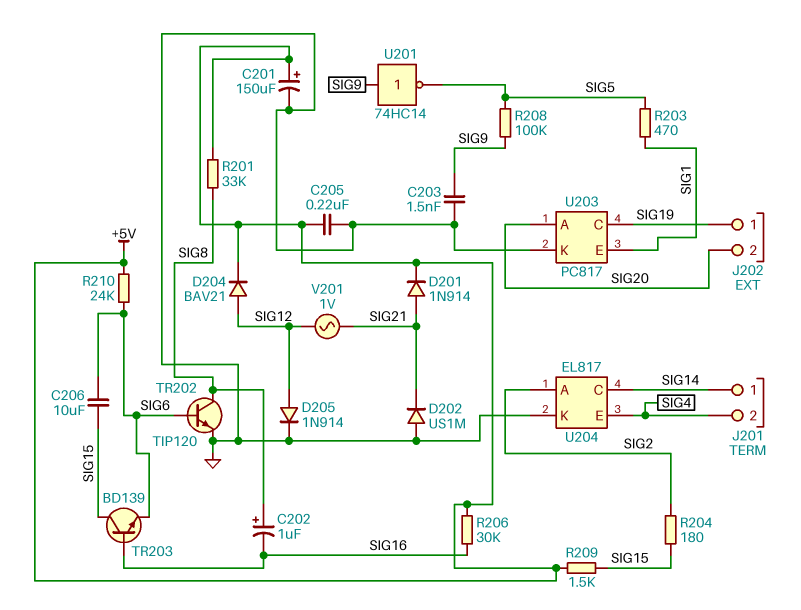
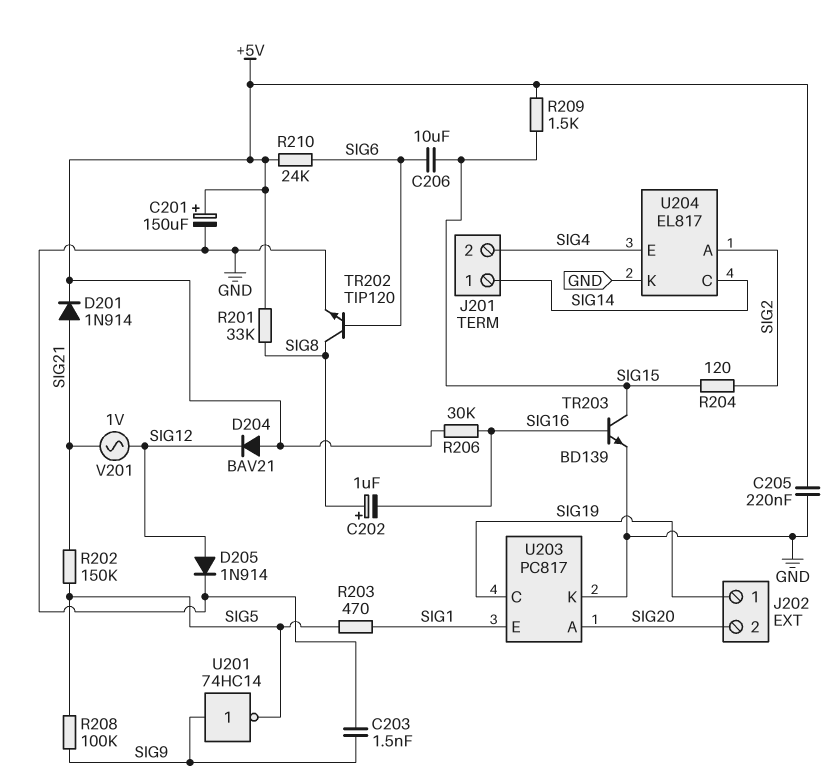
D202: diode US1M (A GND, K SIG21) -> none
D204: diode BAV21 (A SIG12, K +5V) -> diode BAV21 (A +5V, K SIG12)
R202: none -> 150k (SIG5, SIG21)
R204: 180 (SIG2, SIG15) -> 120 (SIG2, SIG15)
TR203: NPN BD139 (B SIG16, C SIG15, E SIG6) -> NPN BD139 (B SIG16, C SIG15, E GND)

